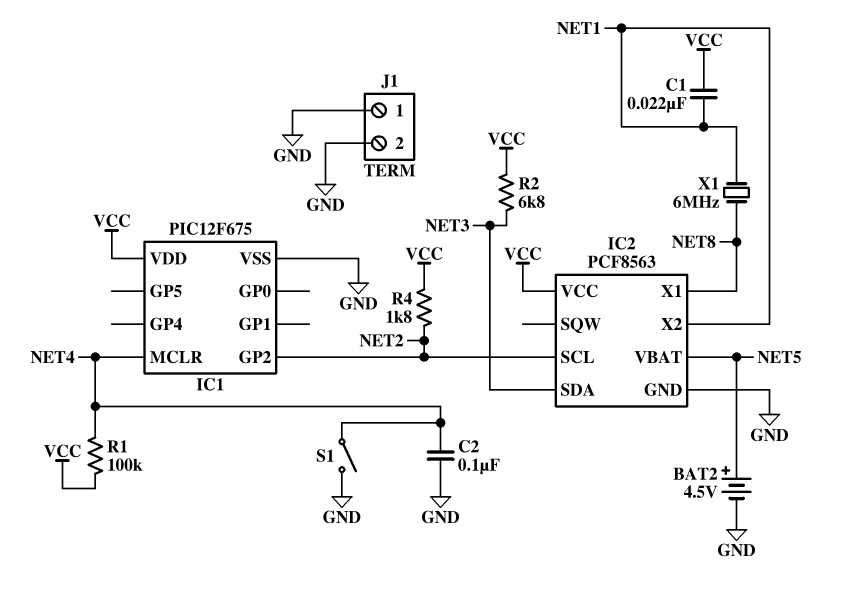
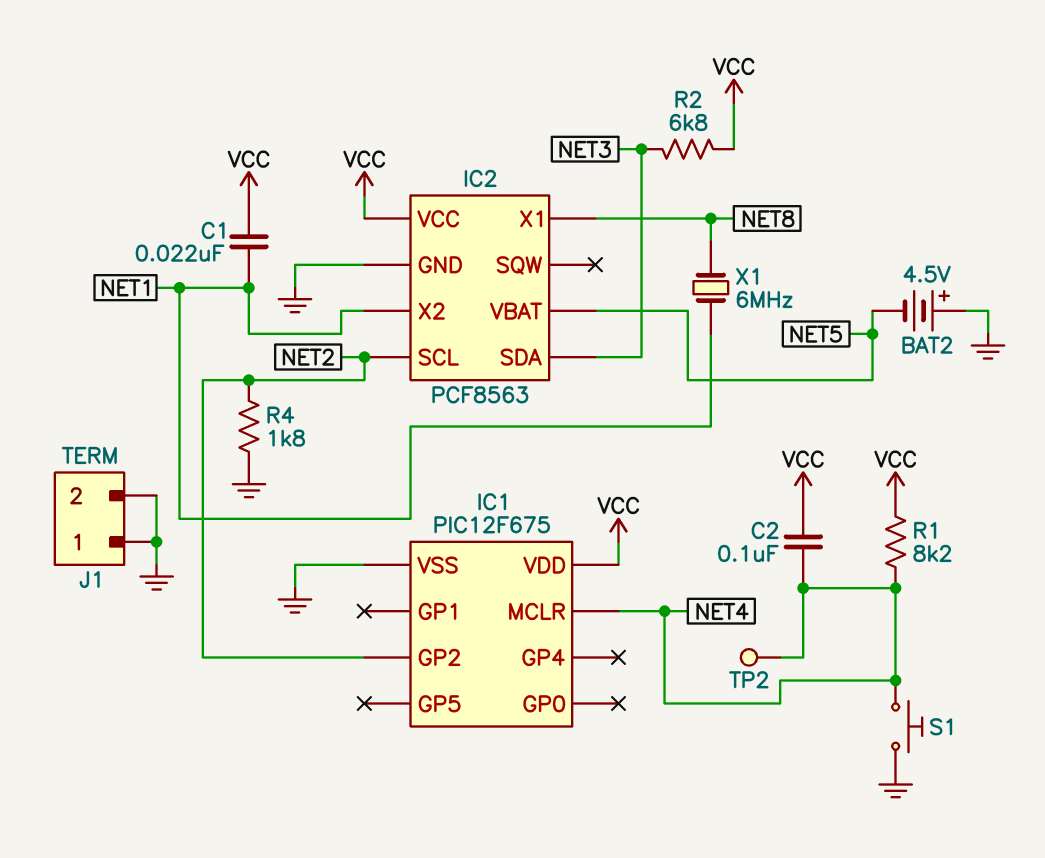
BAT2: 4.5V (plus NET5, minus GND) -> 4.5V (plus GND, minus NET5)
C2: 100nF (GND, NET4) -> 100nF (NET4, VCC)
R1: 100k (NET4, VCC) -> 8.2k (NET4, VCC)
R4: 1.8k (NET2, VCC) -> 1.8k (GND, NET2)
S1: switch (GND, NET4) -> button (GND, NET4)
TP2: none -> test point (NET4)

